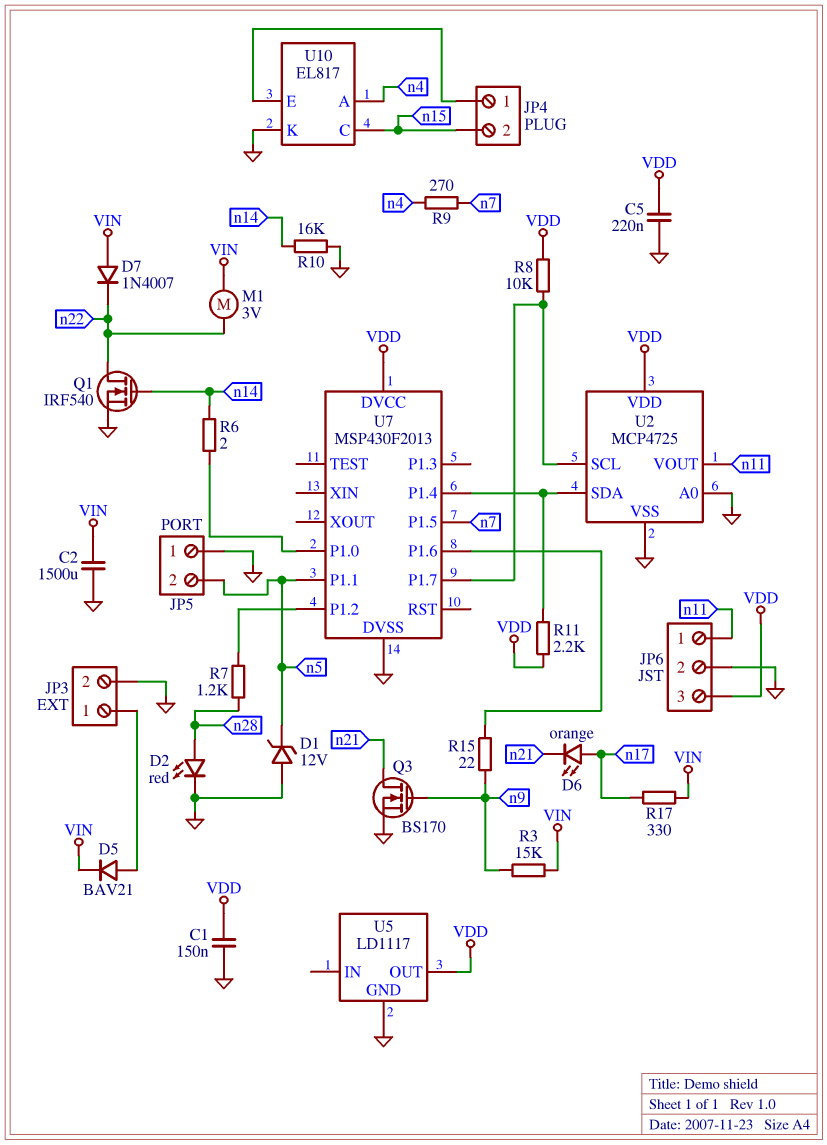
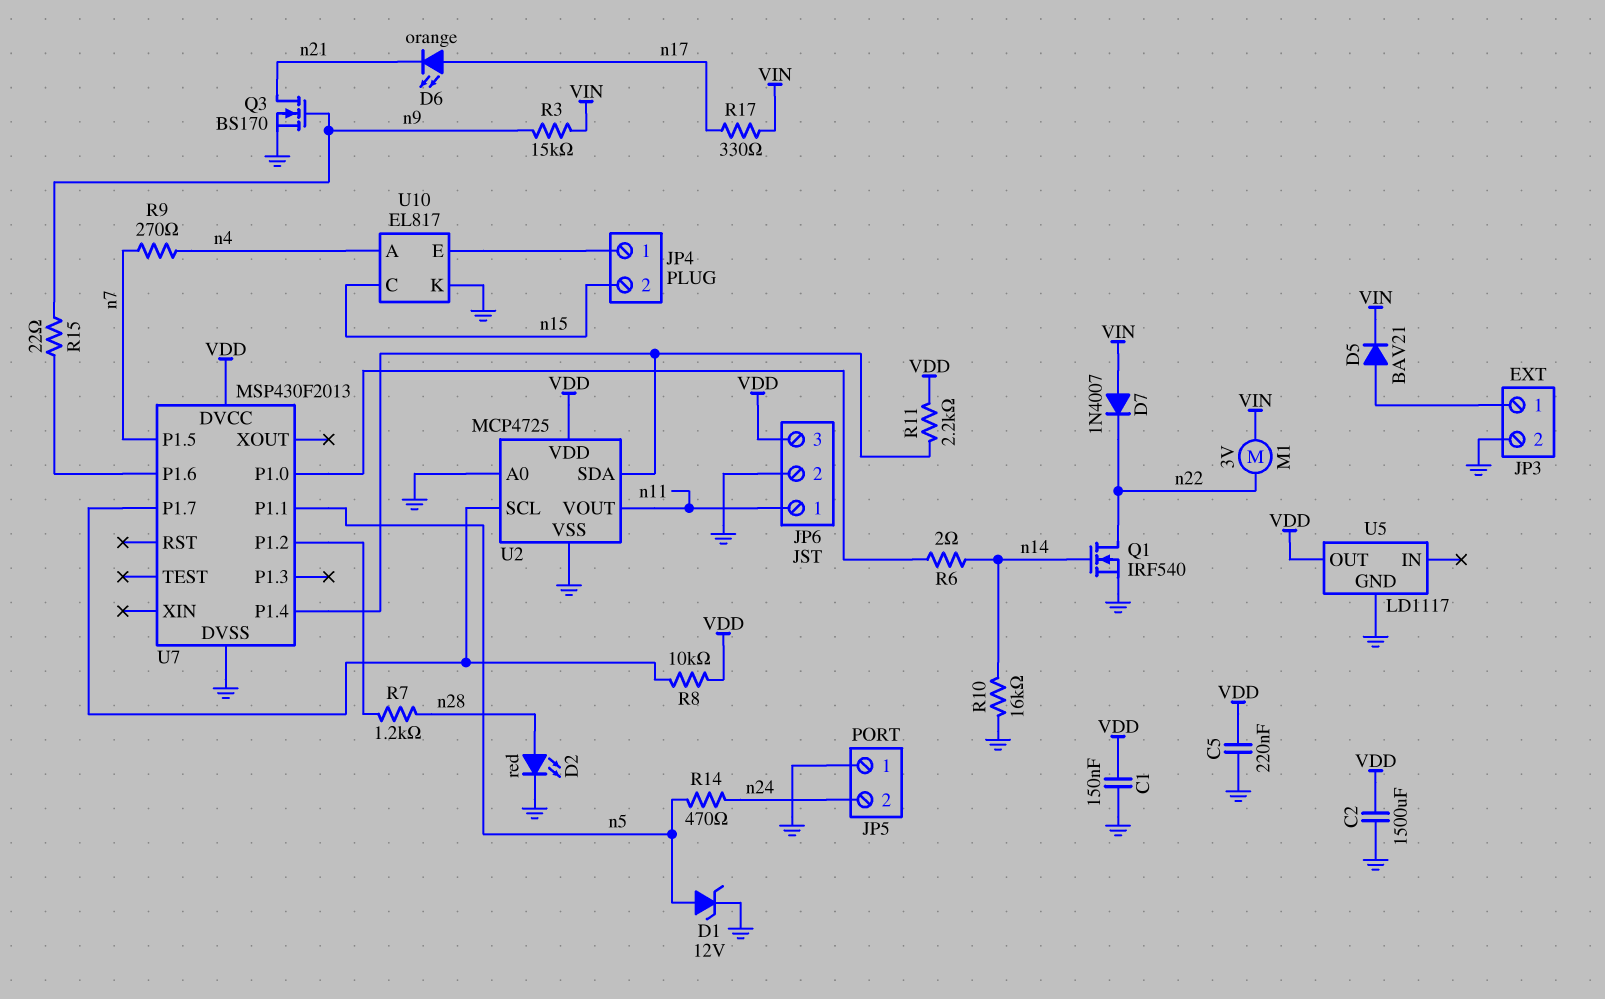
C2: 1500uF (GND, VIN) -> 1500uF (GND, VDD)
D1: zener 12V (A GND, K n5) -> zener 12V (A n5, K GND)
JP5 pin 2: n5 -> n24
R14: none -> 470 (n5, n24)

